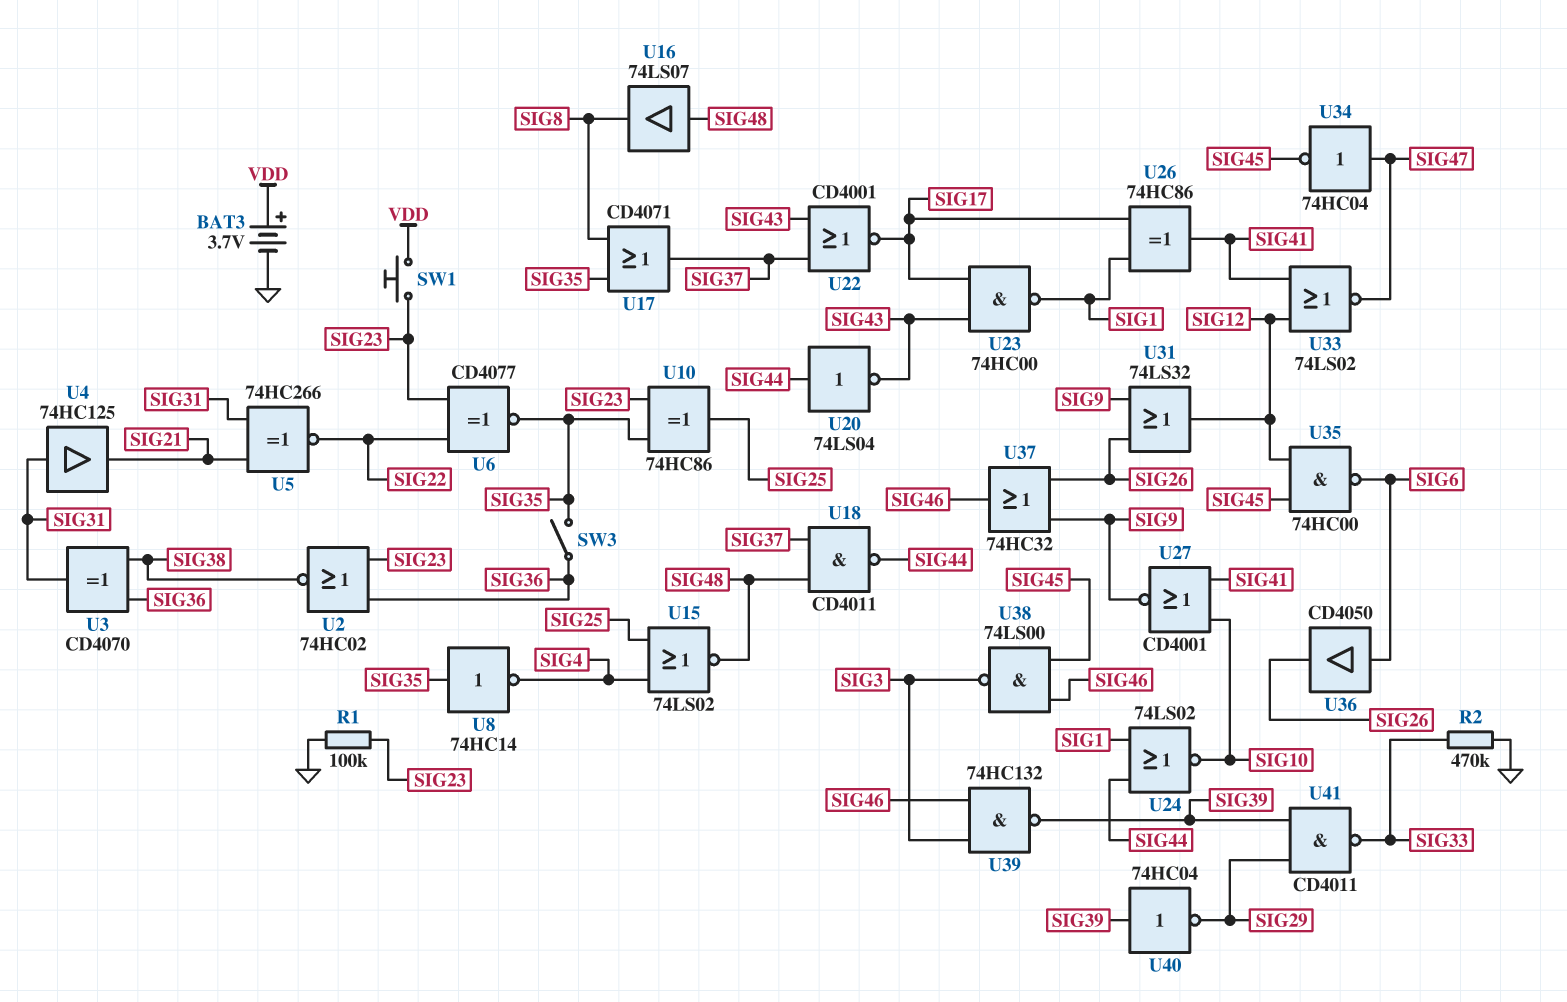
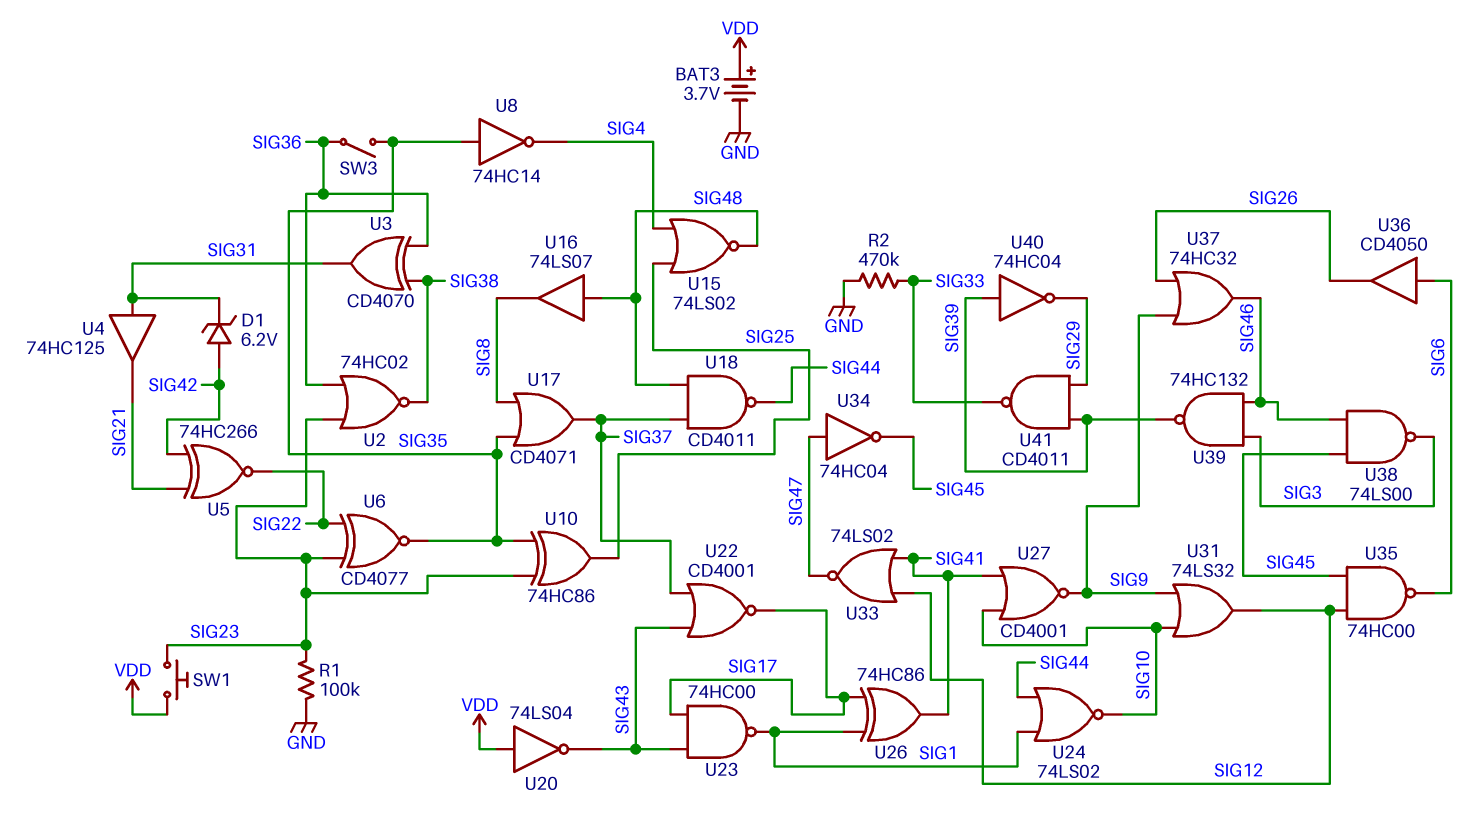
D1: none -> zener 6.2V (A SIG42, K SIG31)
U5: XNOR 74HC266 (in SIG21, in SIG31, out SIG22) -> XNOR 74HC266 (in SIG21, in SIG42, out SIG22)
U20: NOT 74LS04 (in SIG44, out SIG43) -> NOT 74LS04 (in VDD, out SIG43)
U31: OR 74LS32 (in SIG9, in SIG26, out SIG12) -> OR 74LS32 (in SIG9, in SIG10, out SIG12)

